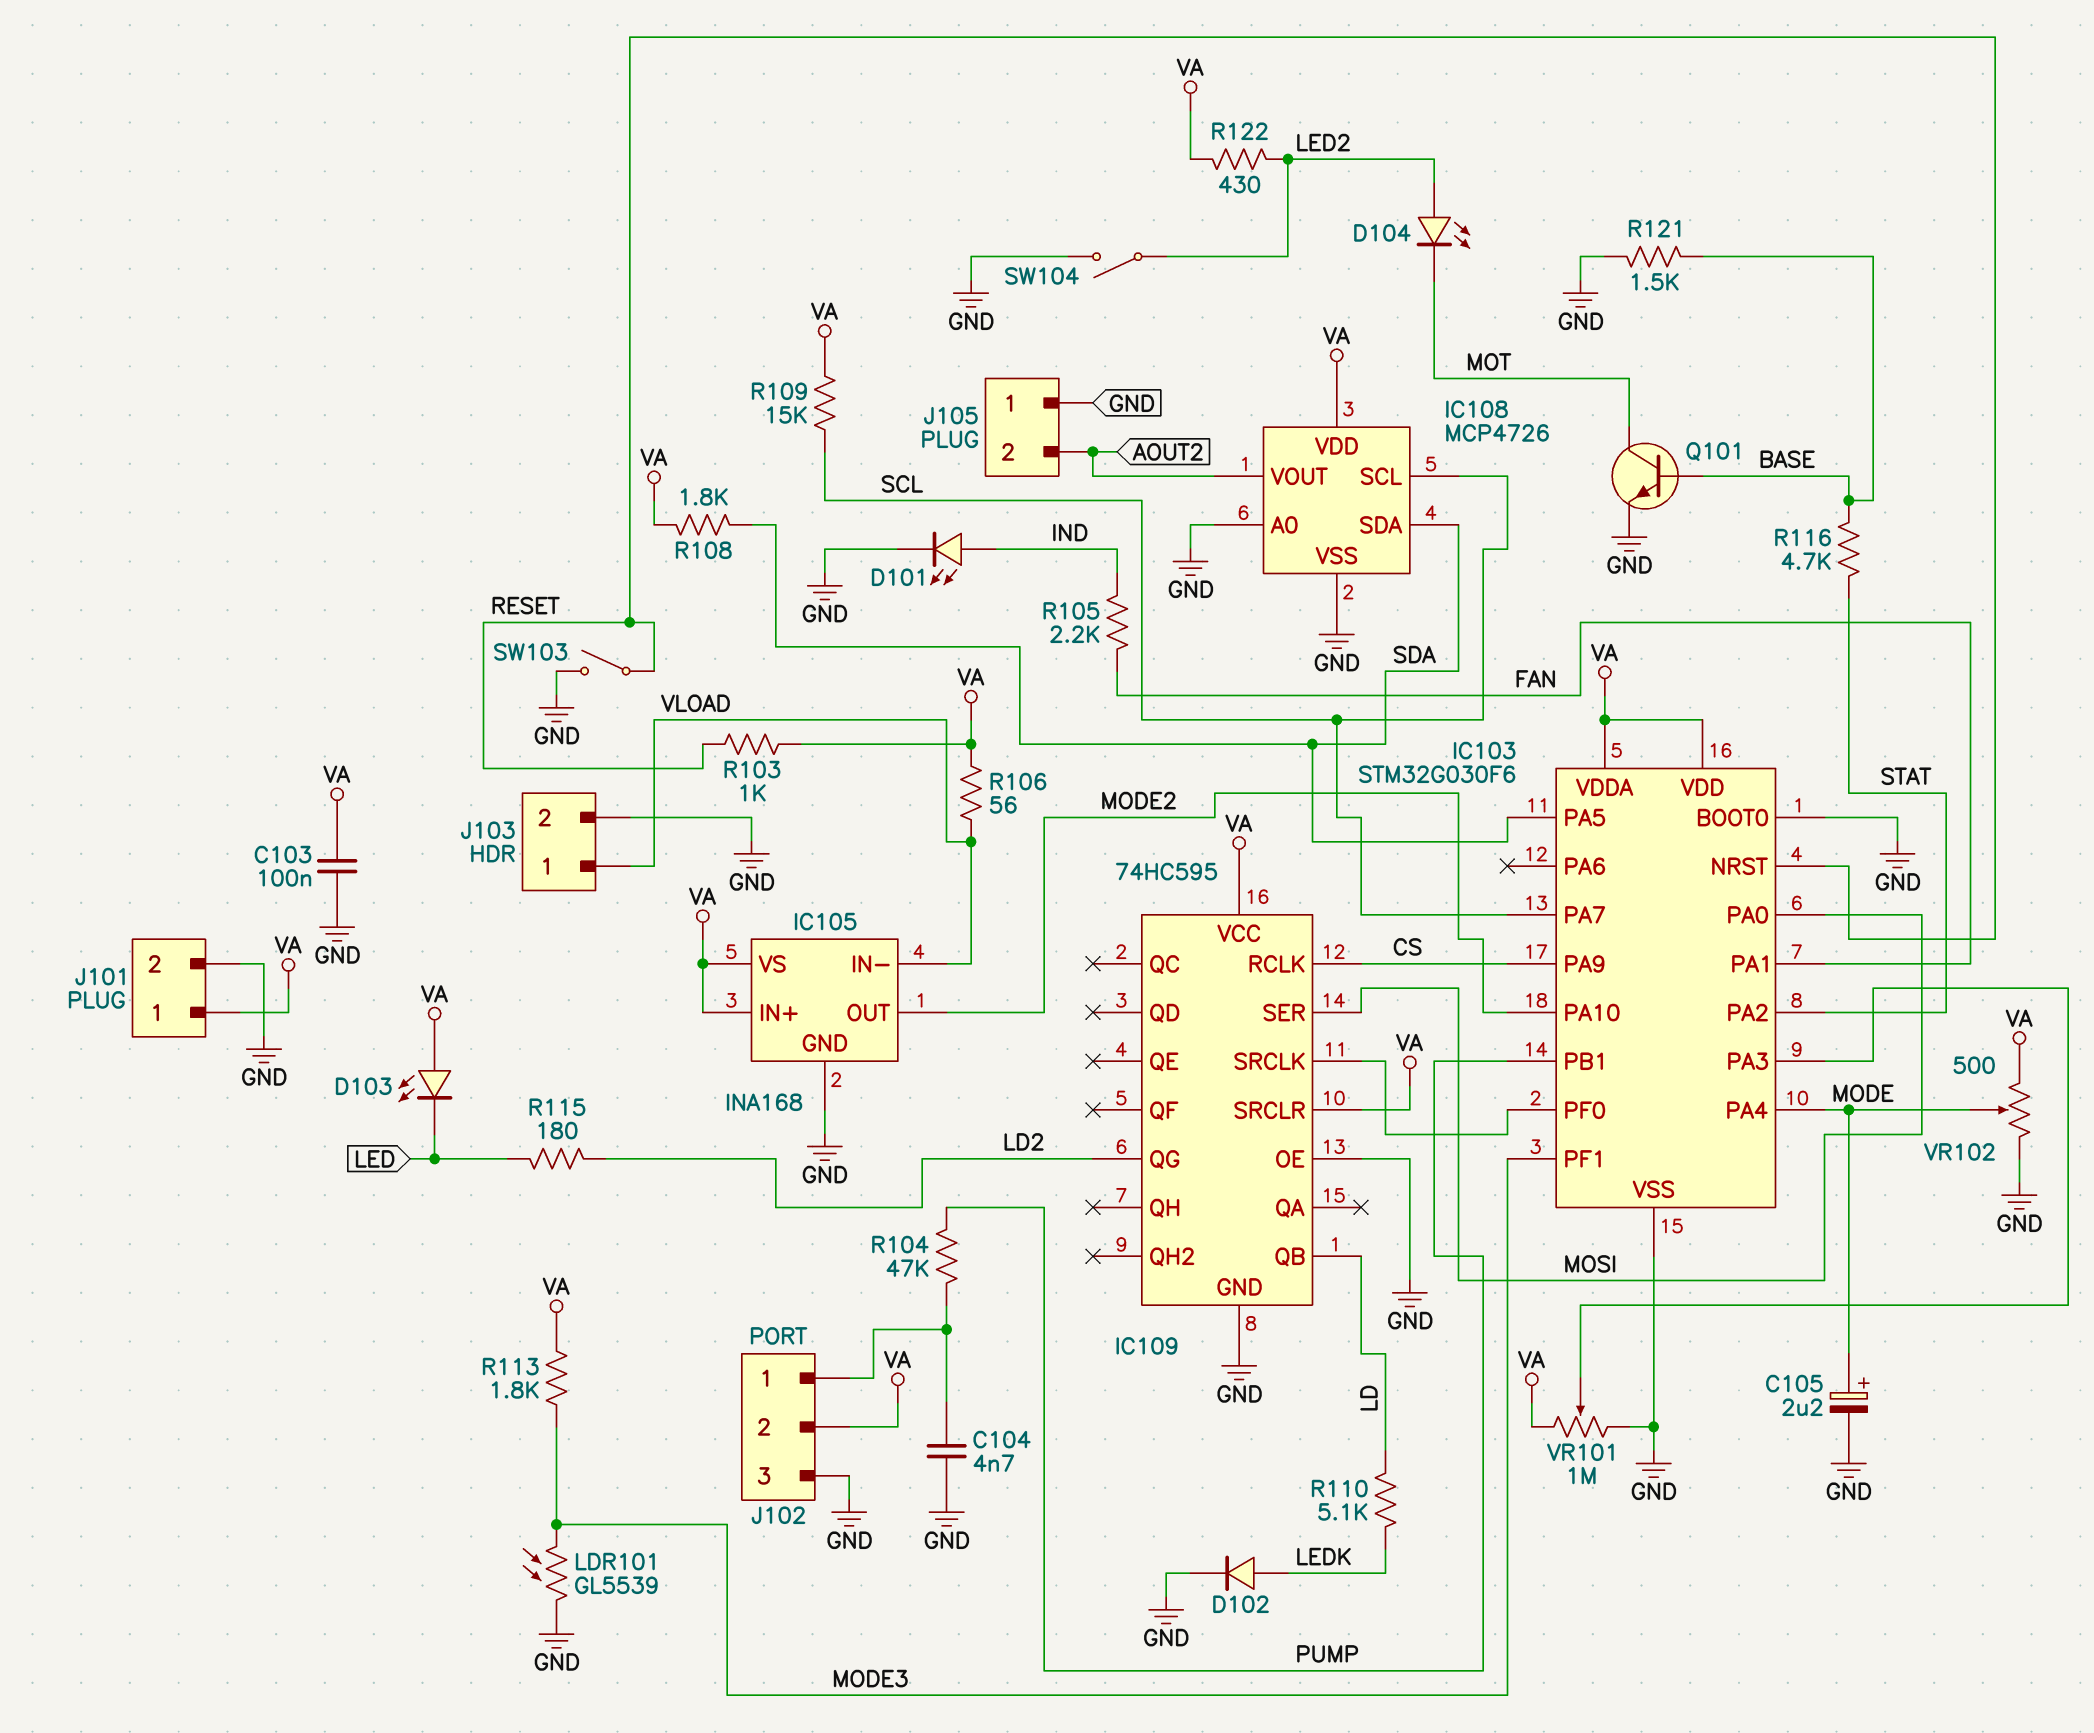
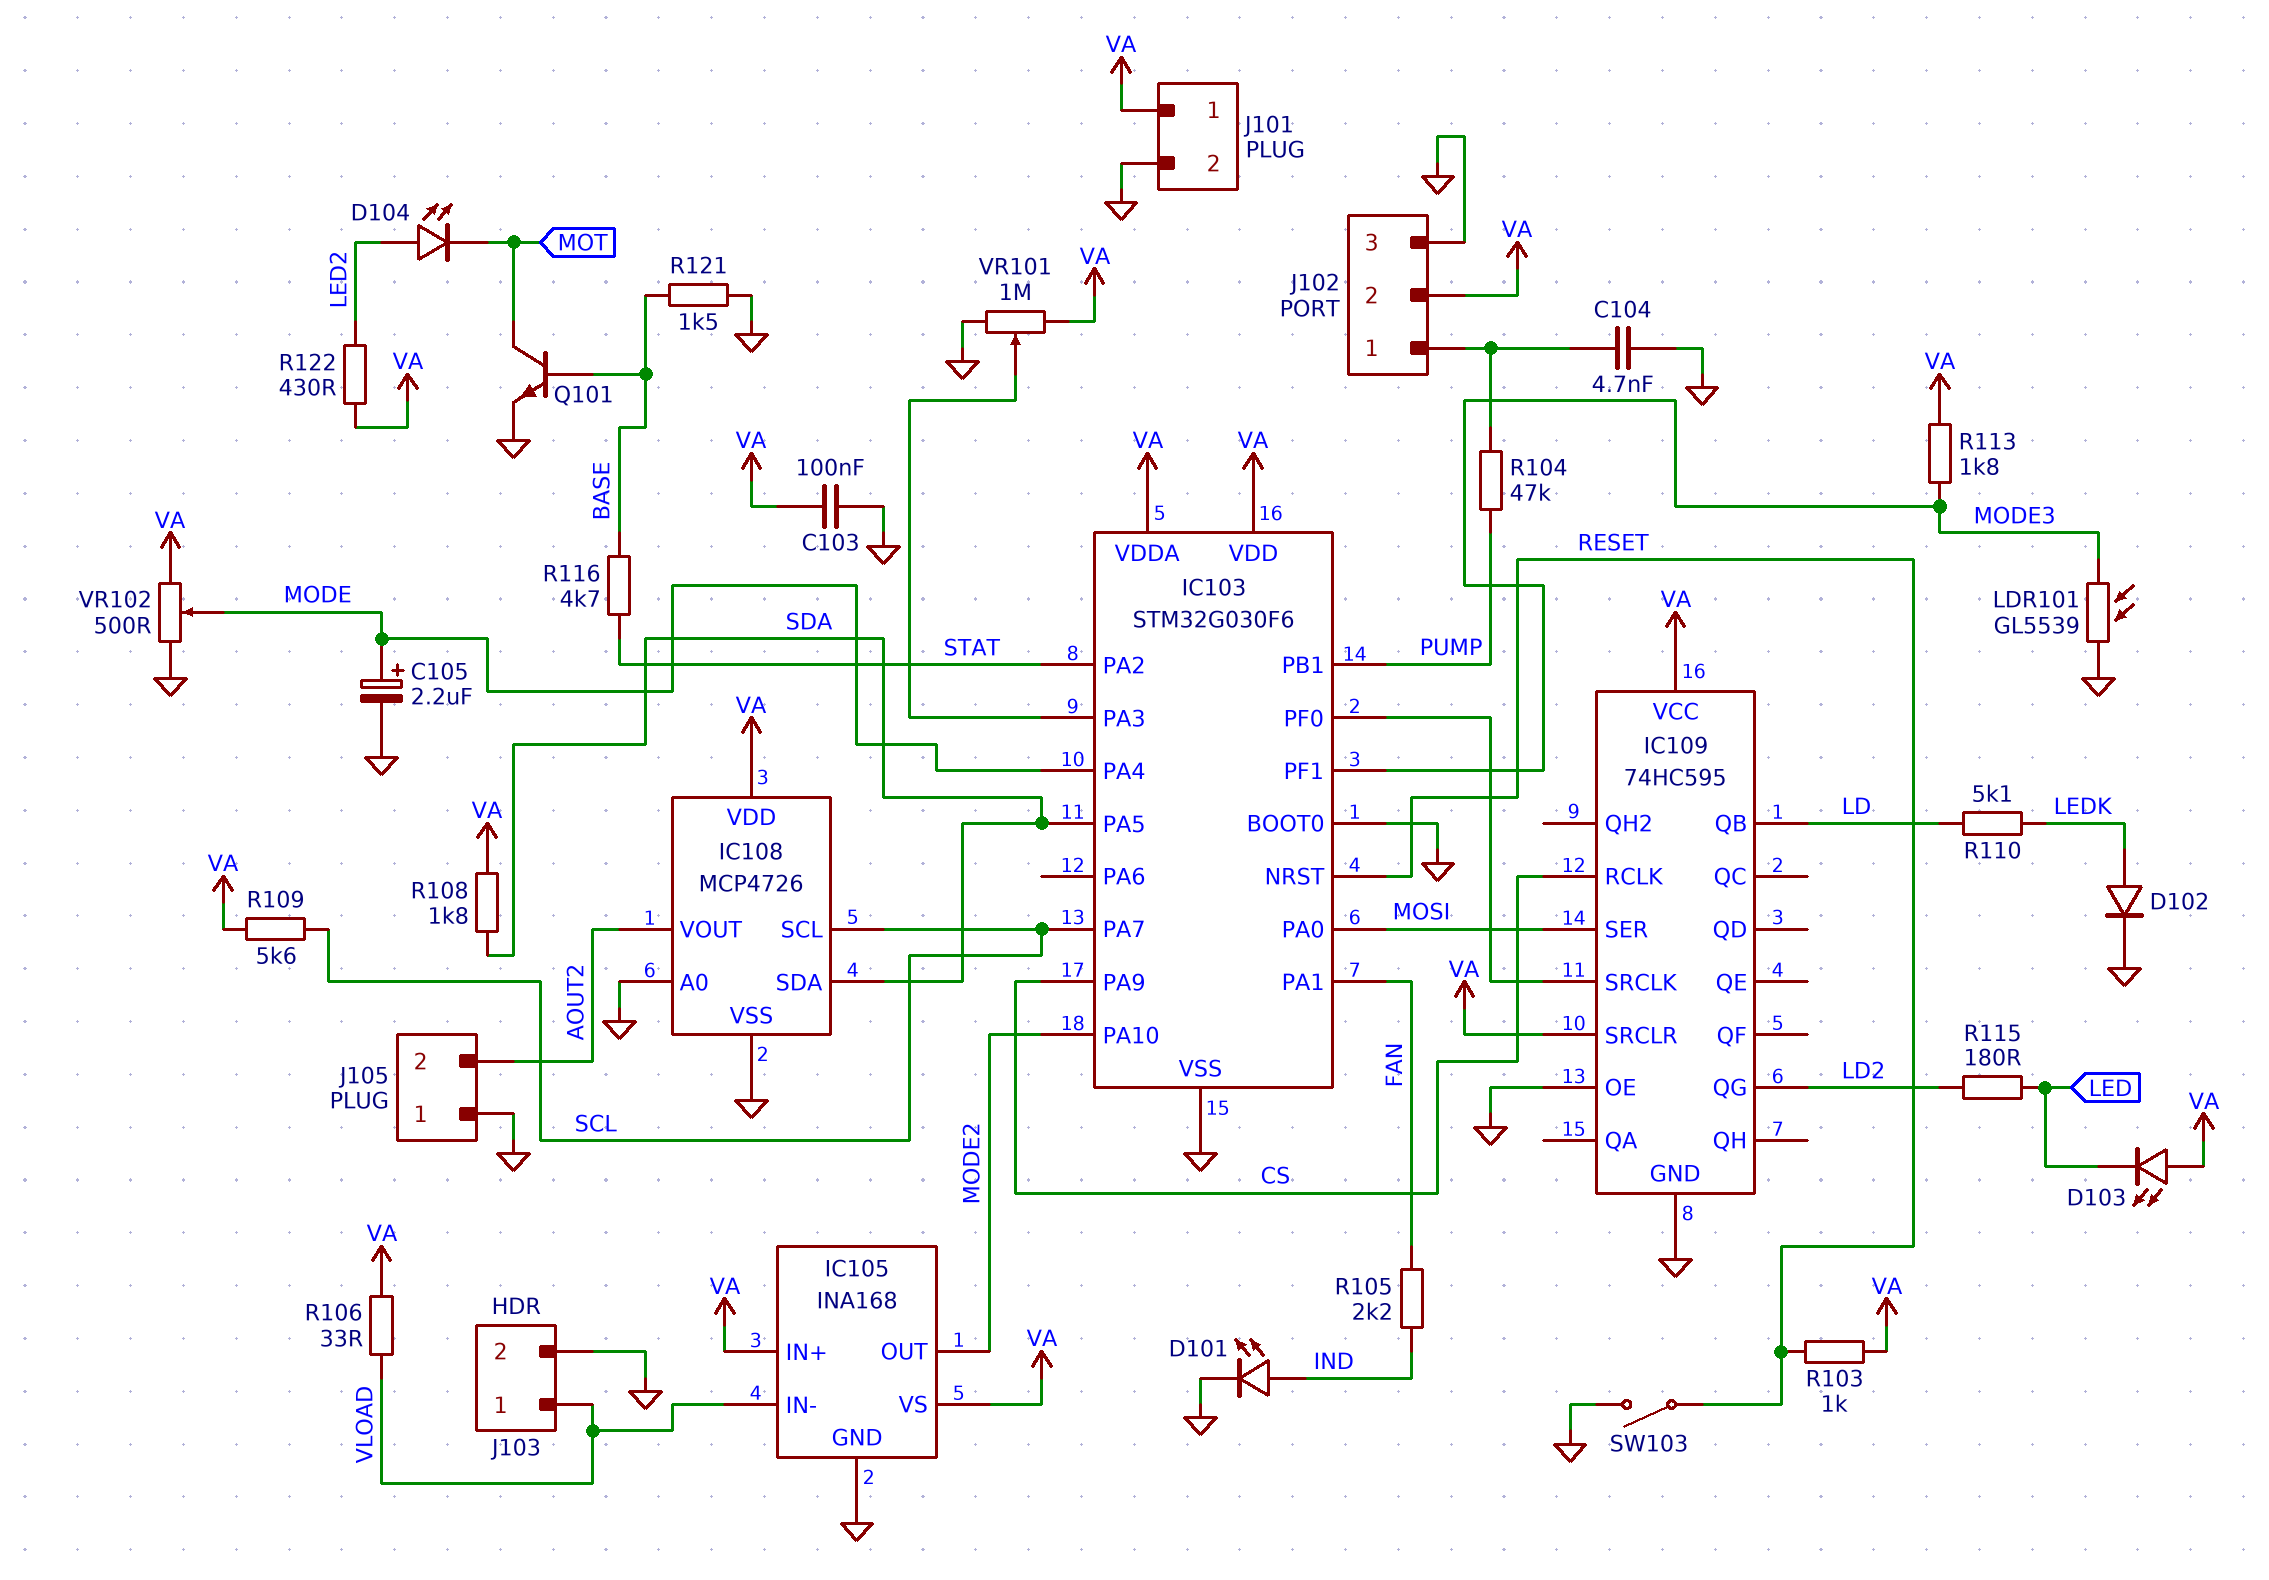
R106: 56 (VA, VLOAD) -> 33 (VA, VLOAD)
R109: 15k (SCL, VA) -> 5.6k (SCL, VA)
SW104: switch (GND, LED2) -> none

